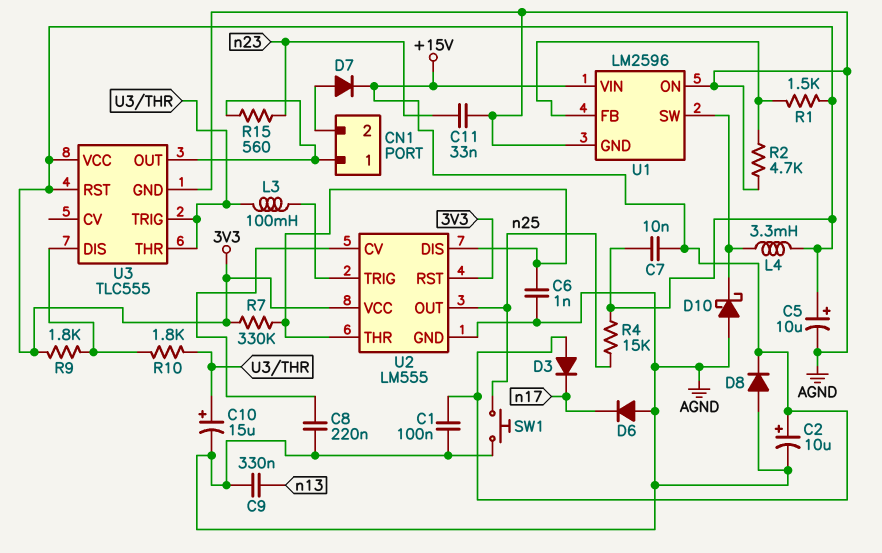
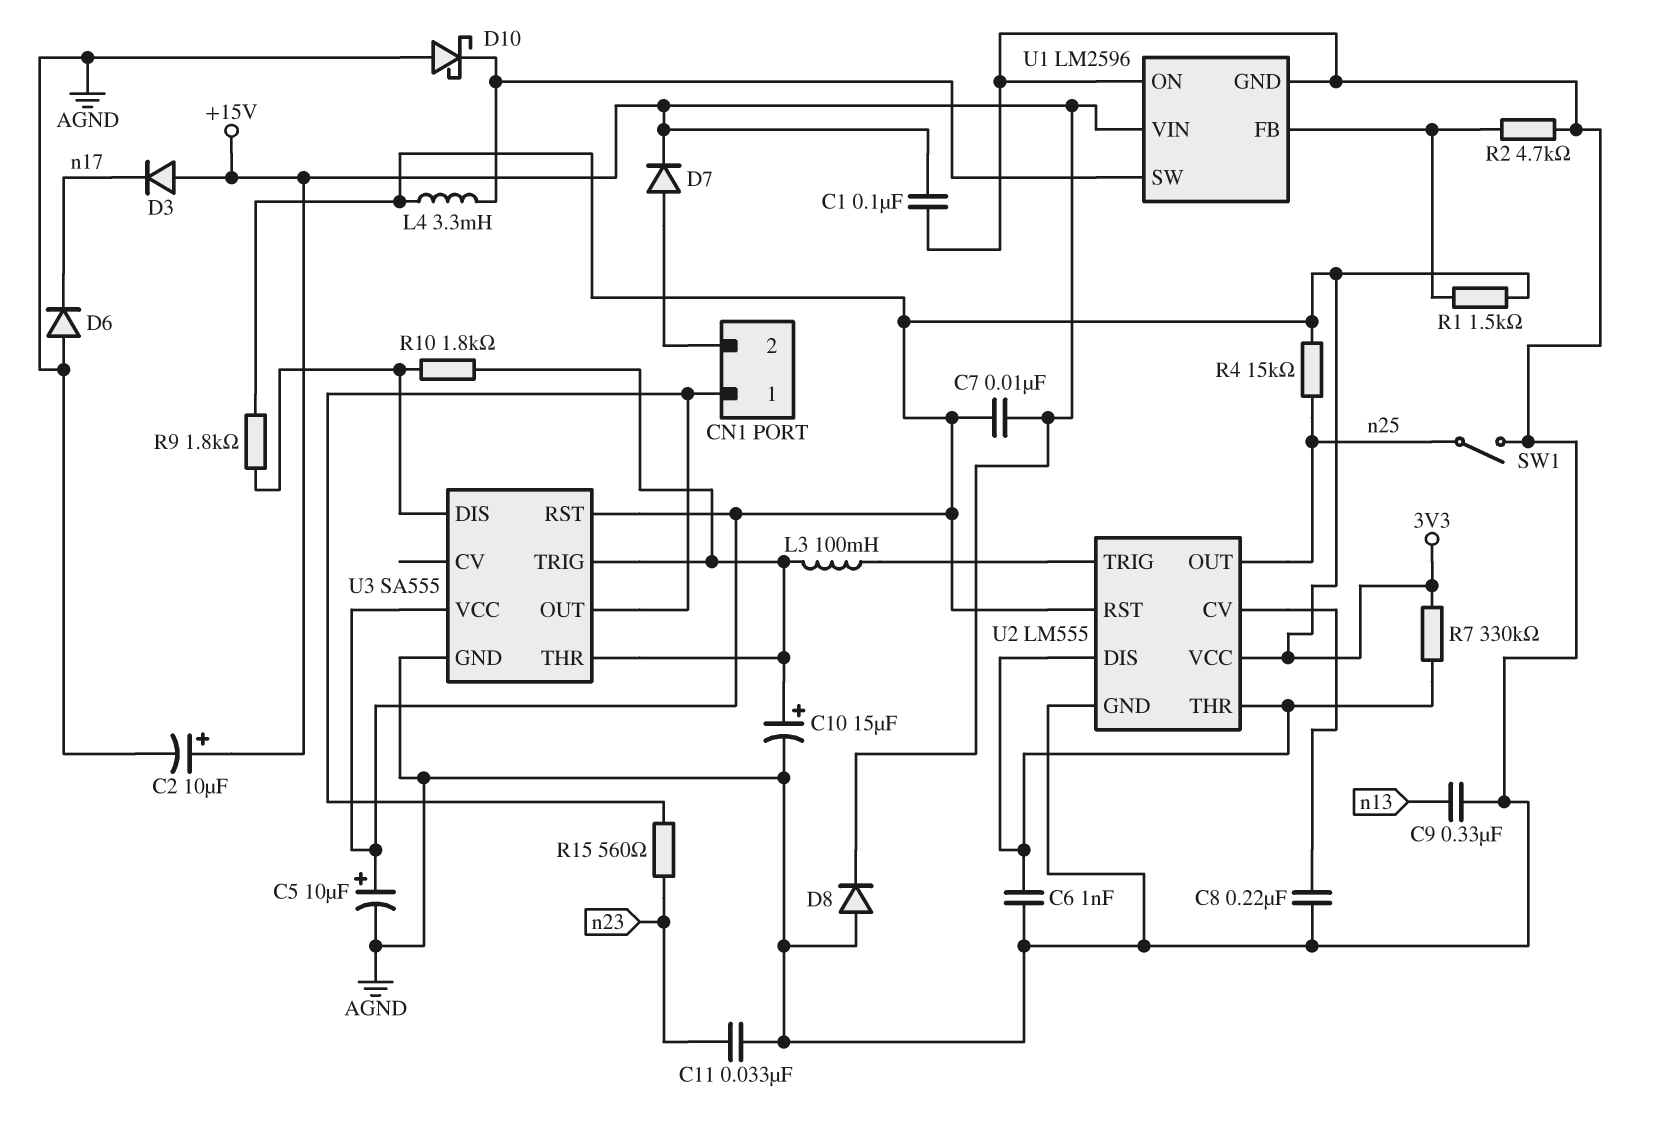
SW1: button (AGND, n25) -> switch (AGND, n25)
U3: TLC555 -> SA555

